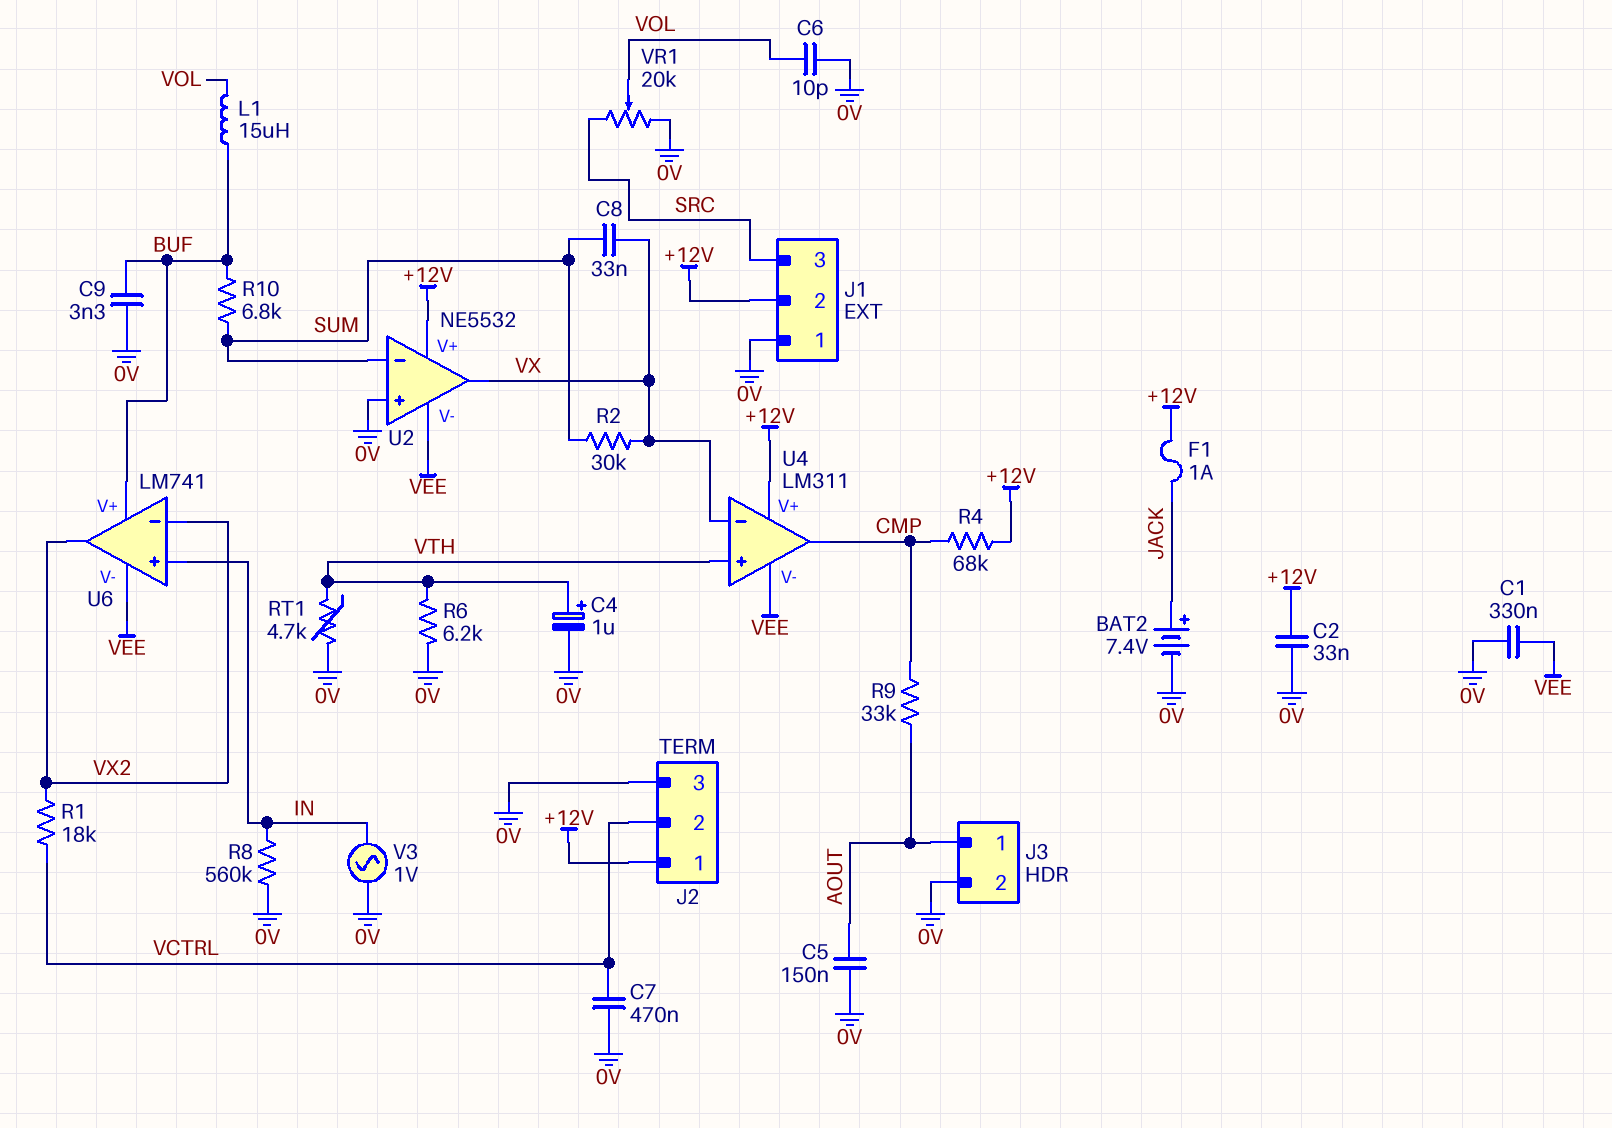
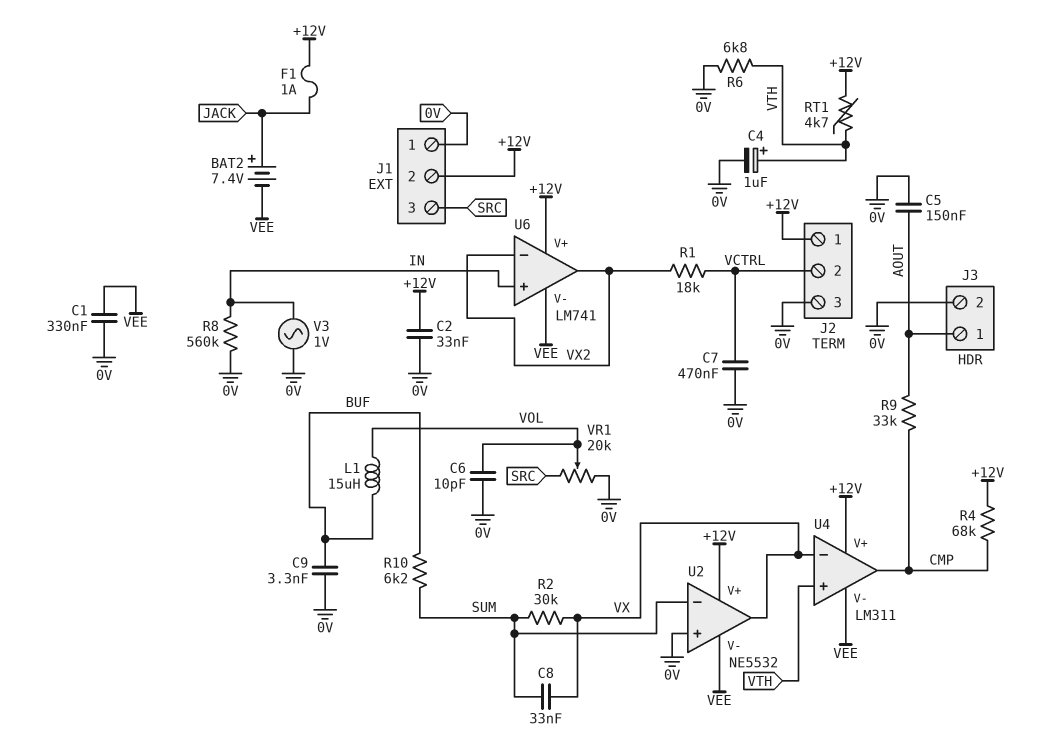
BAT2: 7.4V (plus JACK, minus 0V) -> 7.4V (plus JACK, minus VEE)
R6: 6.2k (0V, VTH) -> 6.8k (0V, VTH)
R10: 6.8k (BUF, SUM) -> 6.2k (BUF, SUM)
RT1: 4.7k (0V, VTH) -> 4.7k (+12V, VTH)
U6 pin V+: BUF -> +12V

